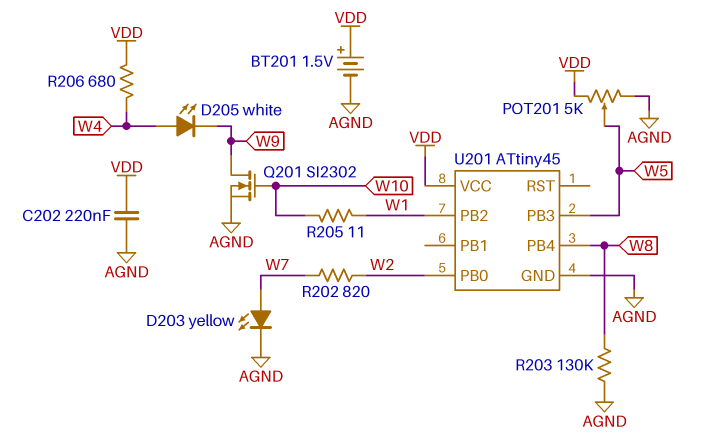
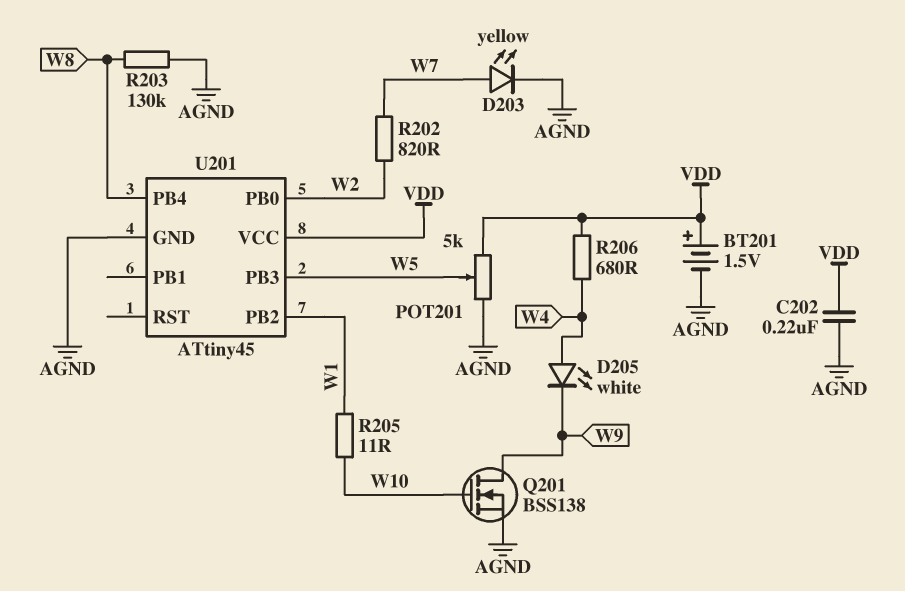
Q201: NMOS SI2302 (G W10, D W9, S AGND) -> NMOS BSS138 (G W10, D W9, S AGND)

